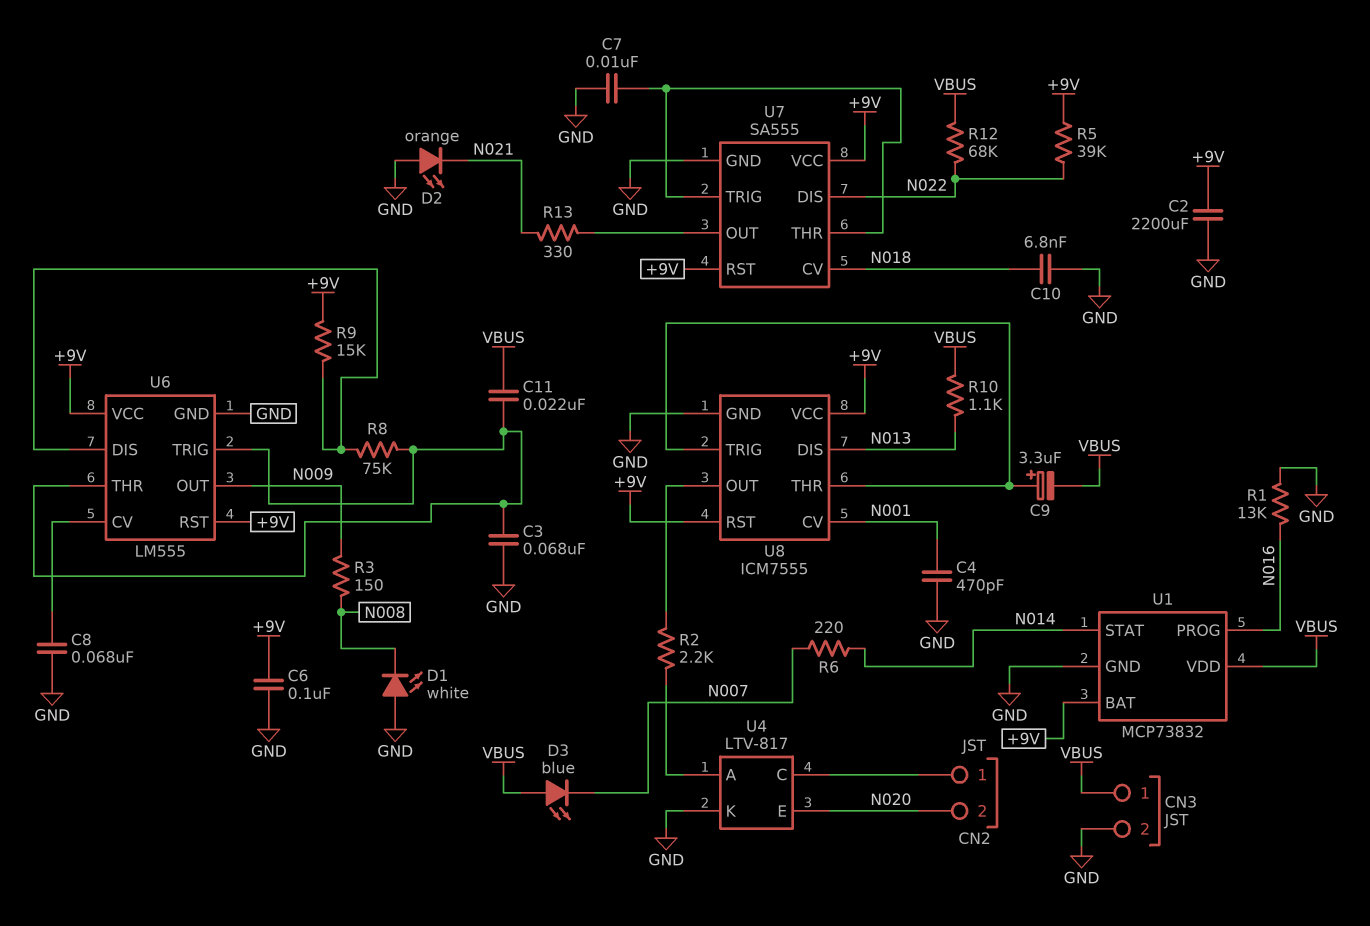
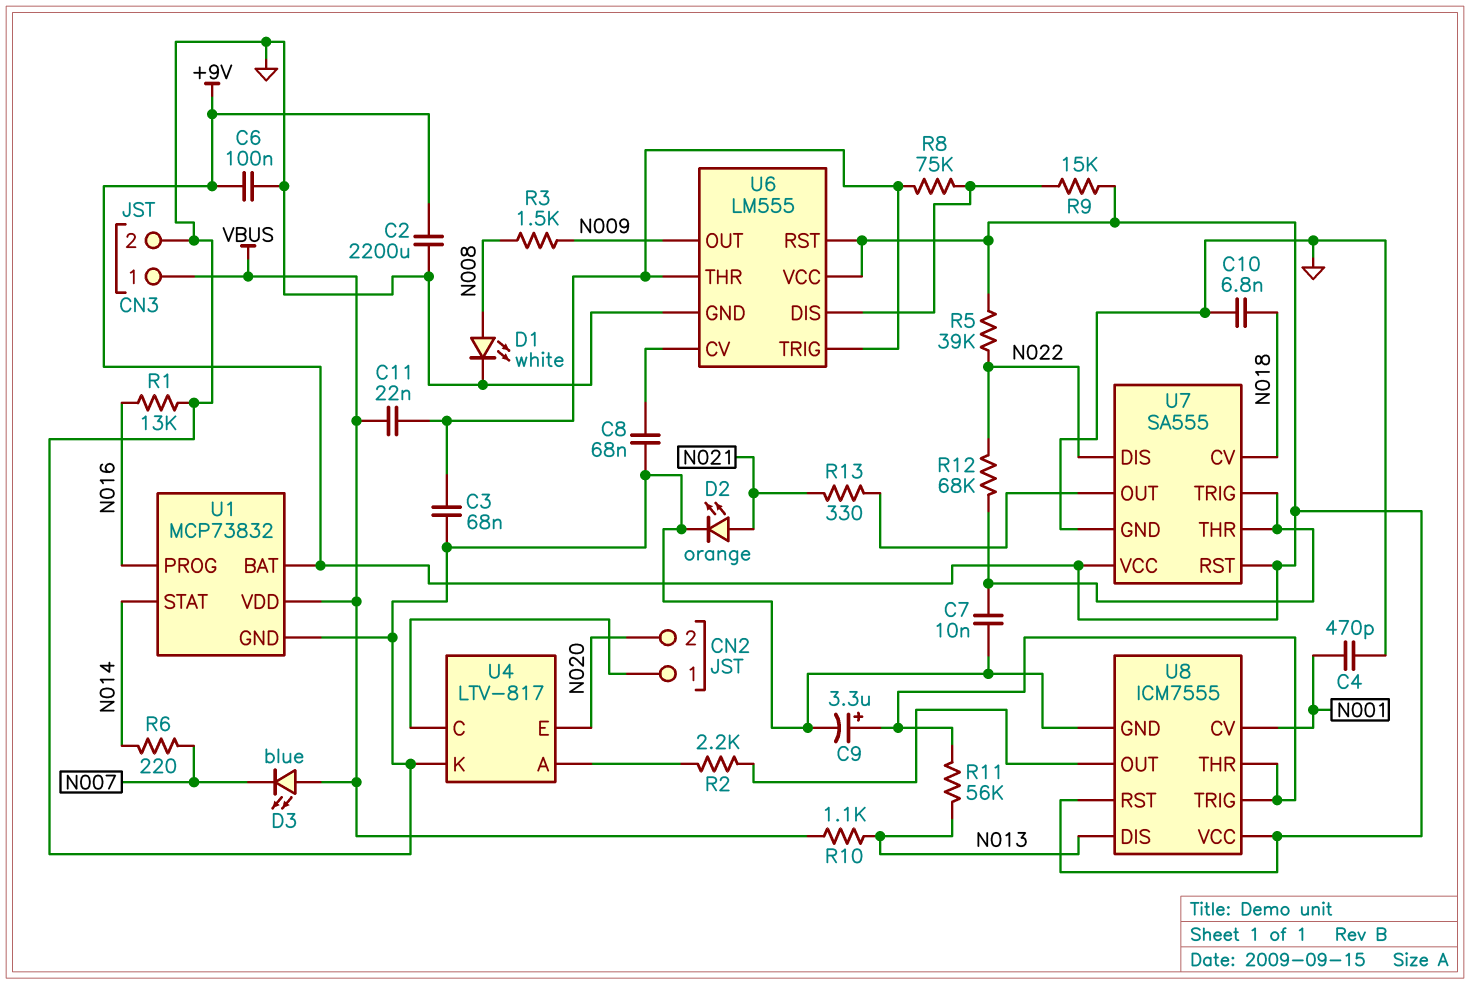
C9: 3.3uF (plus U8/THR, minus VBUS) -> 3.3uF (plus U8/THR, minus GND)
D1: LED white (A GND, K N008) -> LED white (A N008, K GND)
D2: LED orange (A GND, K N021) -> LED orange (A N021, K GND)
R3: 150 (N008, N009) -> 1.5k (N008, N009)
R11: none -> 56k (N013, U8/THR)
R12: 68k (N022, VBUS) -> 68k (N022, U7/THR)

